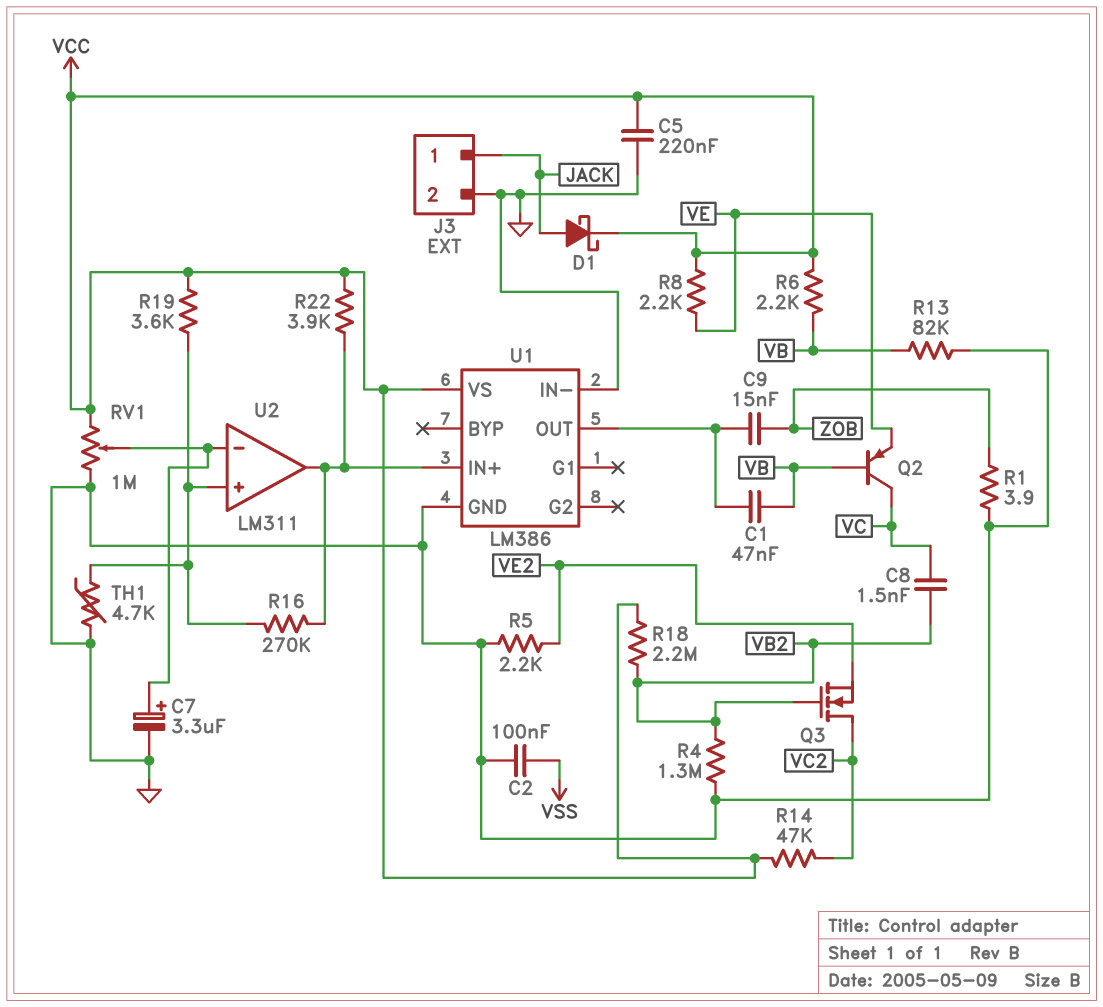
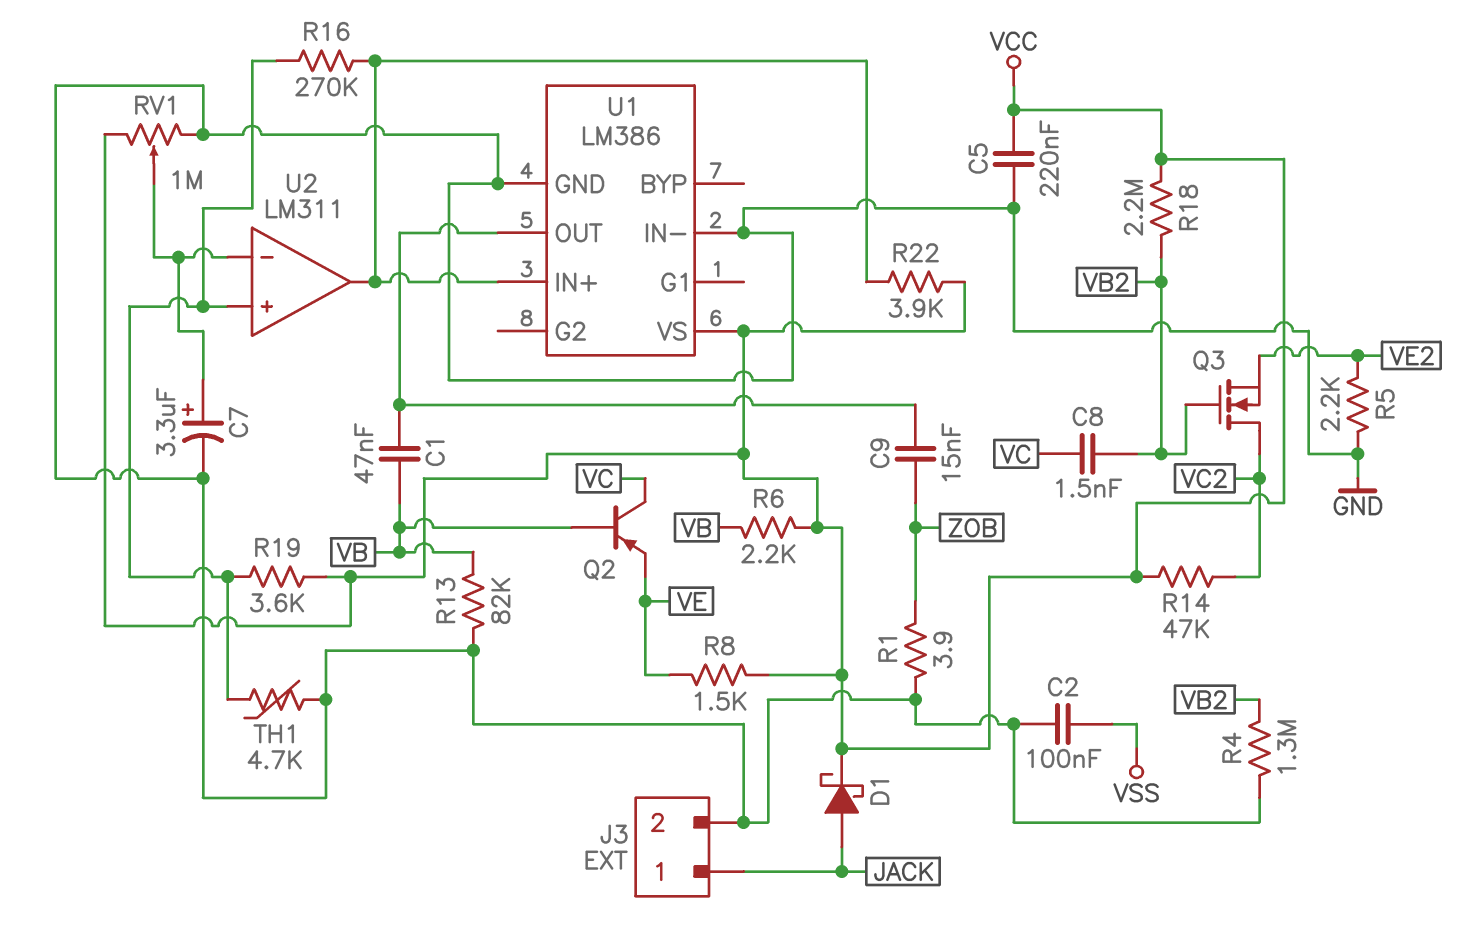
R8: 2.2k (VCC, VE) -> 1.5k (VCC, VE)

